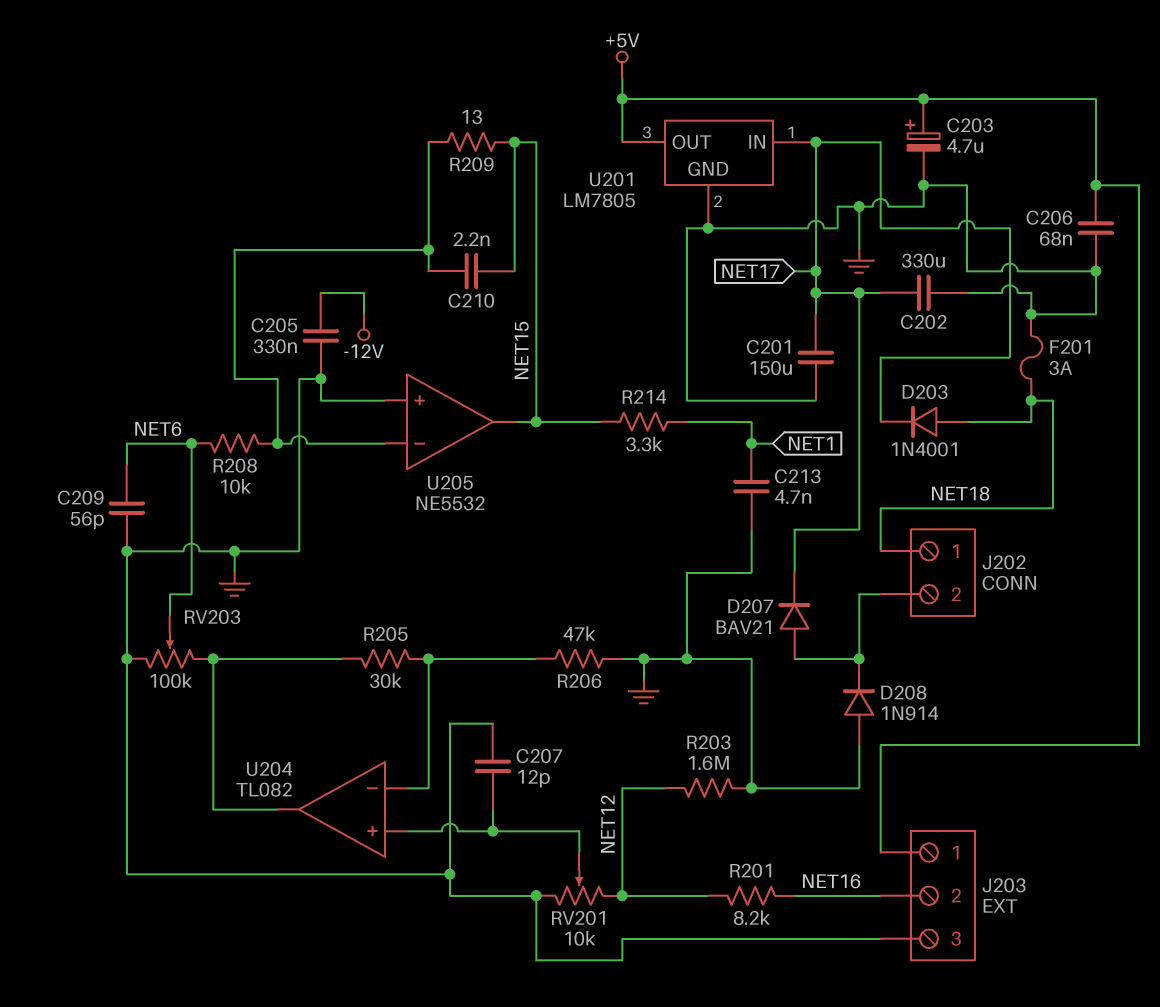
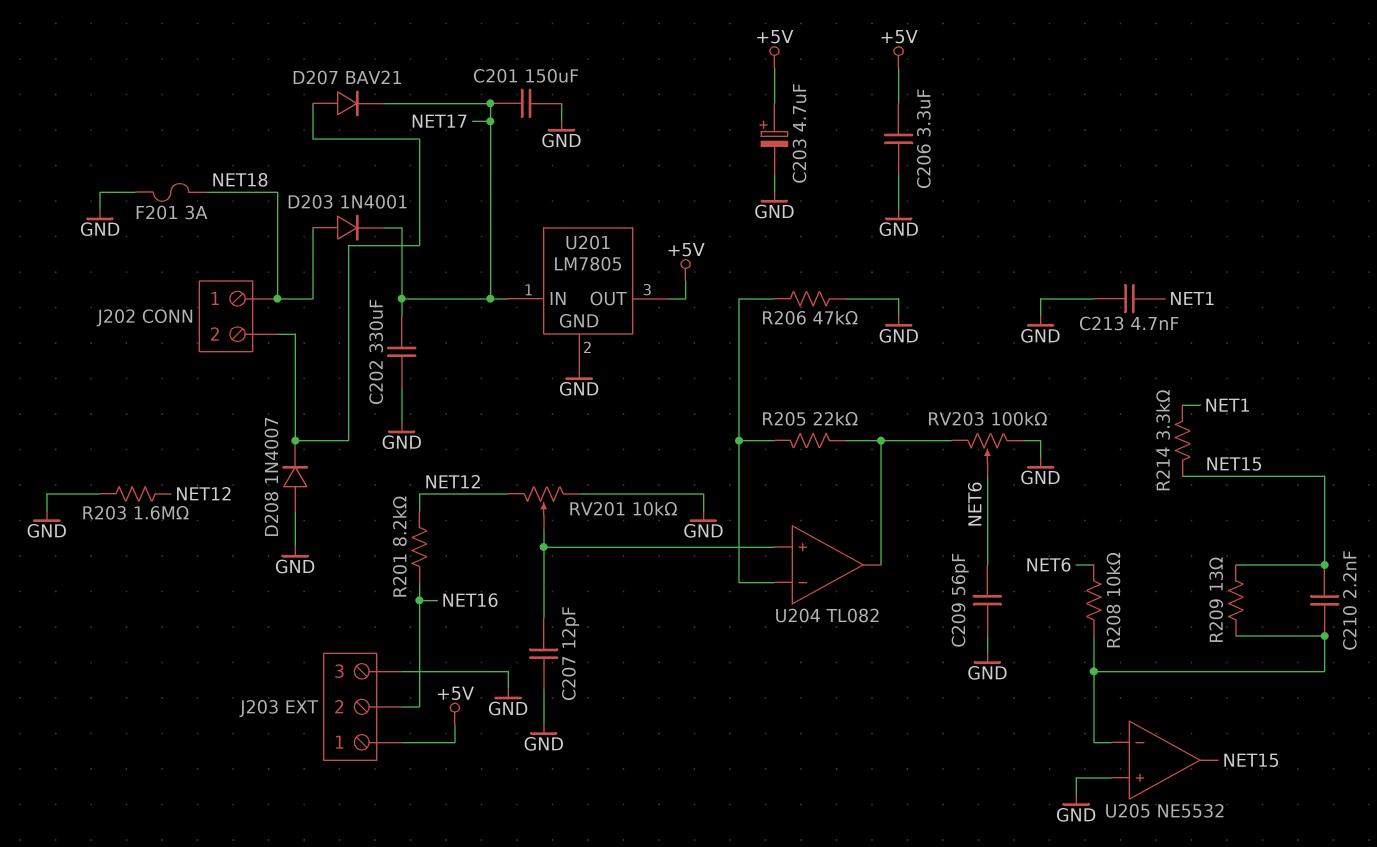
C205: 330nF (-12V, GND) -> none
C206: 68nF (+5V, GND) -> 3.3uF (+5V, GND)
D208: diode 1N914 (A GND, K J202/2) -> diode 1N4007 (A GND, K J202/2)
R205: 30k (U204/in-, U204/out) -> 22k (U204/in-, U204/out)

